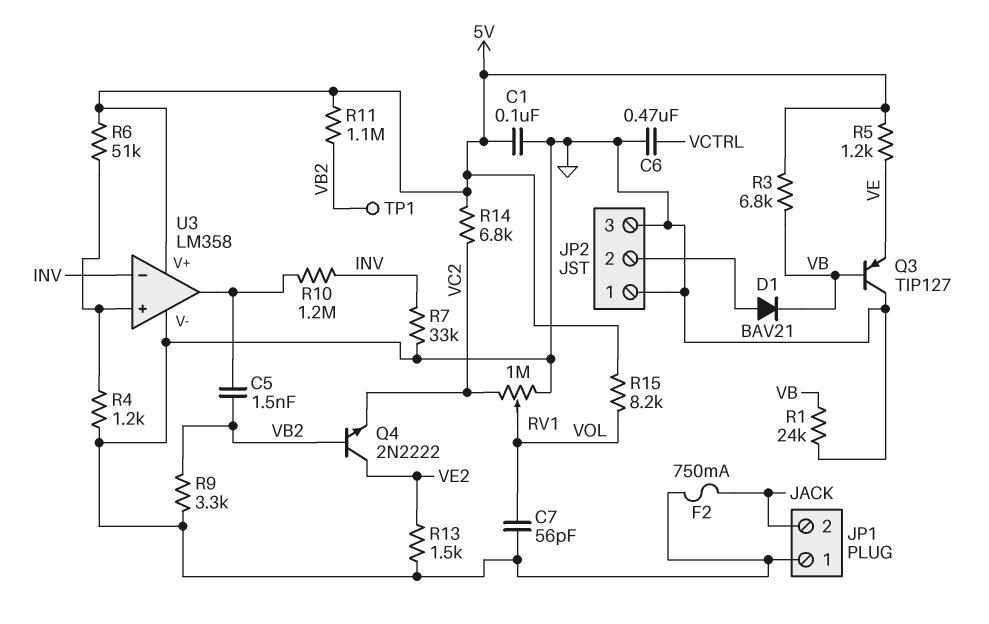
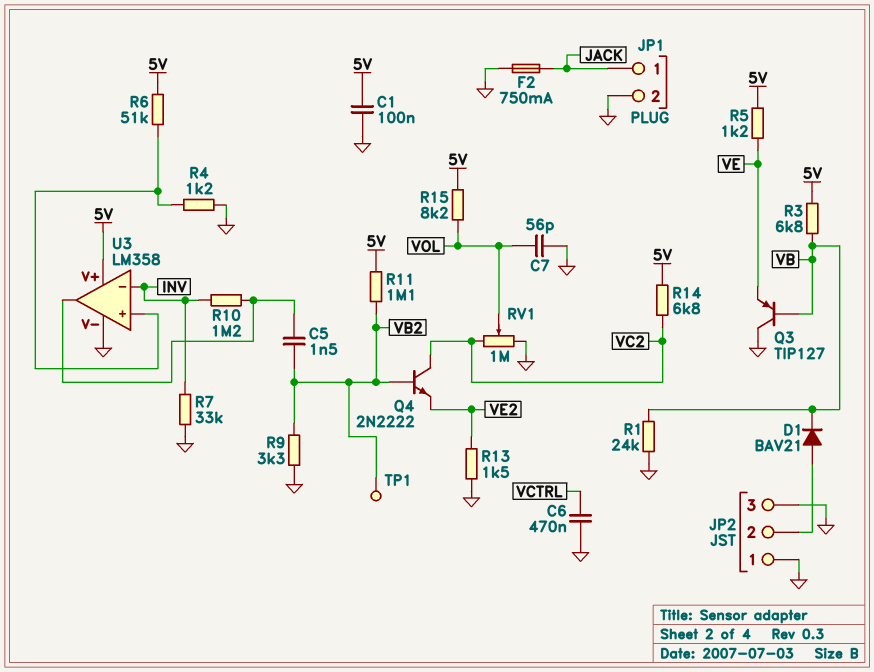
JP1 pin 1: GND -> JACK
JP1 pin 2: JACK -> GND
Q4: NPN 2N2222 (B VB2, C VE2, E VC2) -> NPN 2N2222 (B VB2, C VC2, E VE2)

